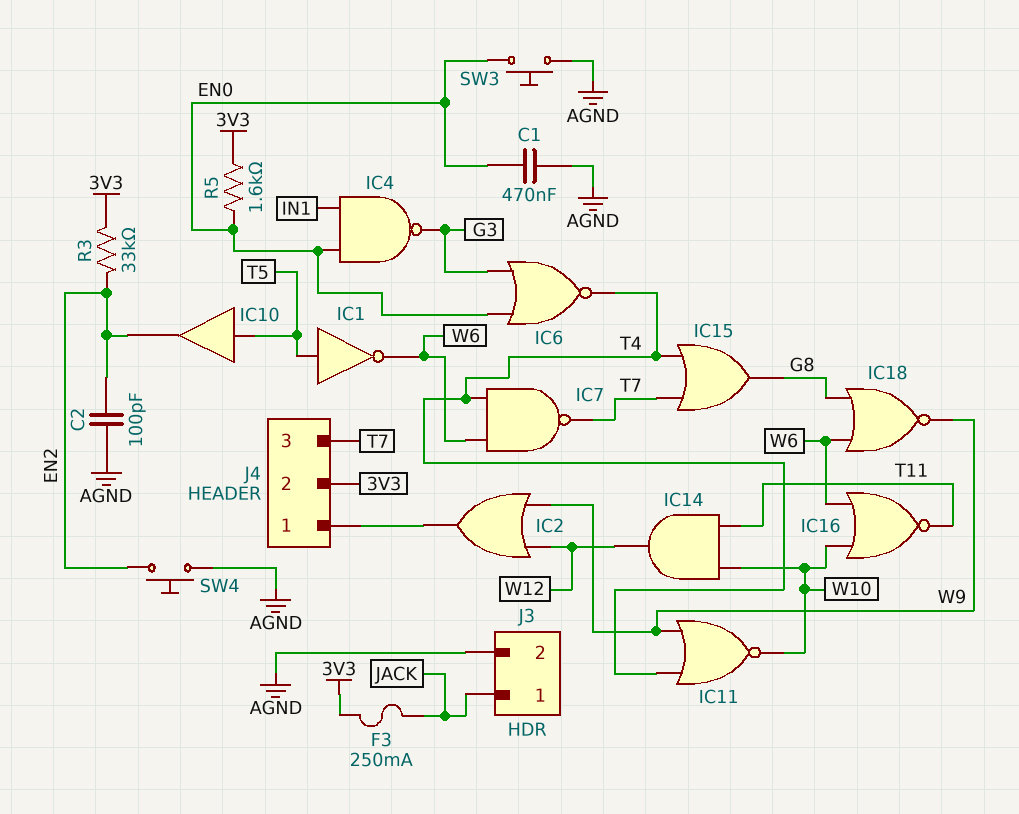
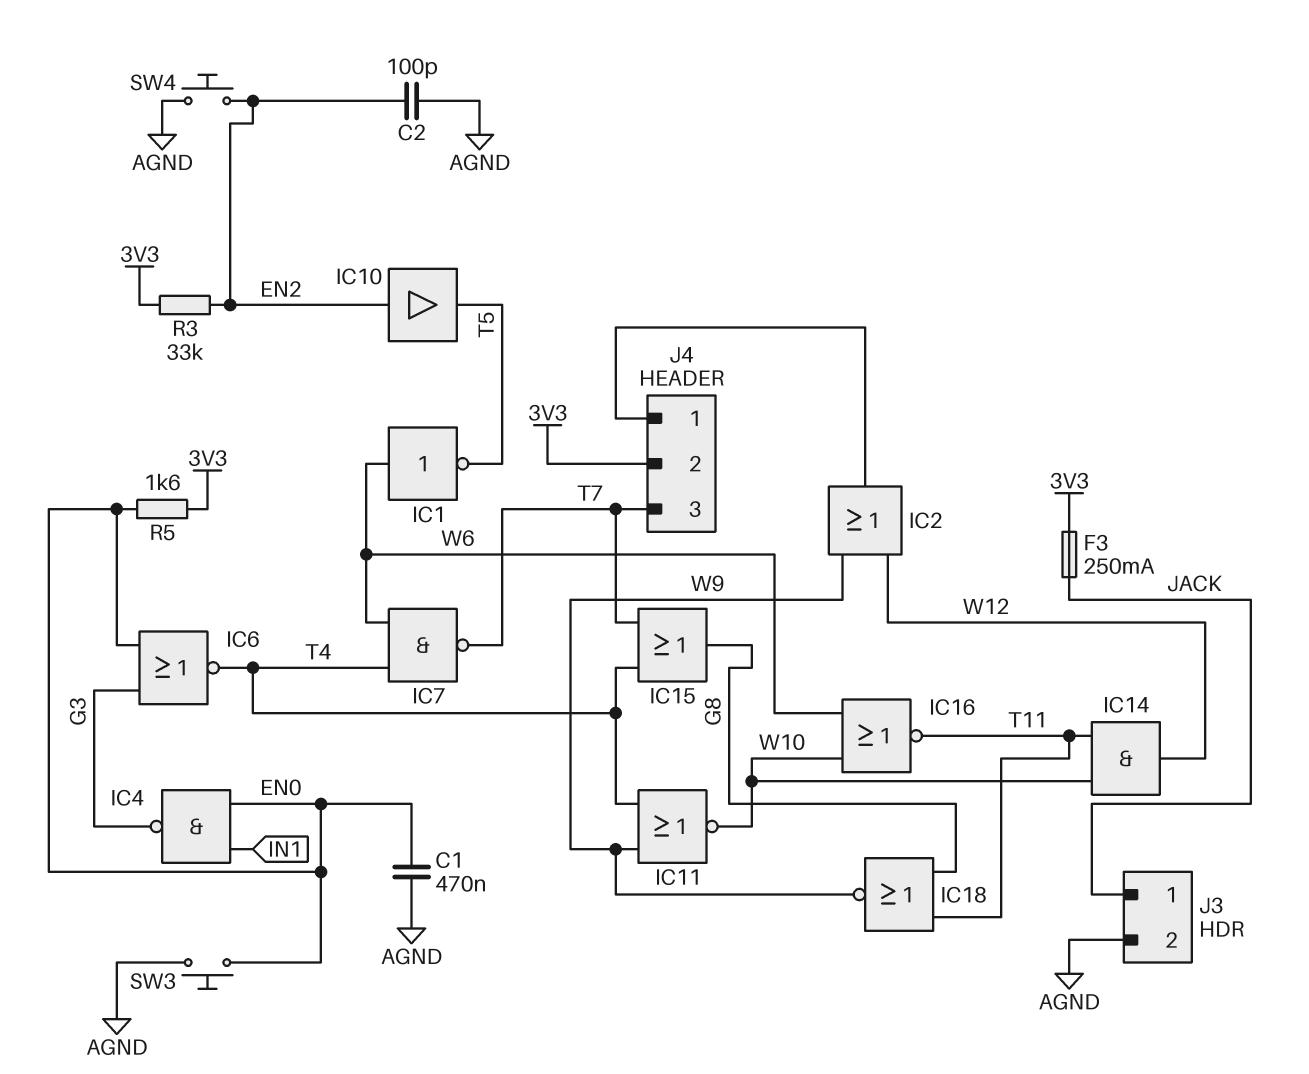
IC1: NOT (in T5, out W6) -> NOT (in W6, out T5)
IC10: buffer (in T5, out EN2) -> buffer (in EN2, out T5)
IC18: NOR (in G8, in W6, out W9) -> NOR (in G8, in T11, out W9)

